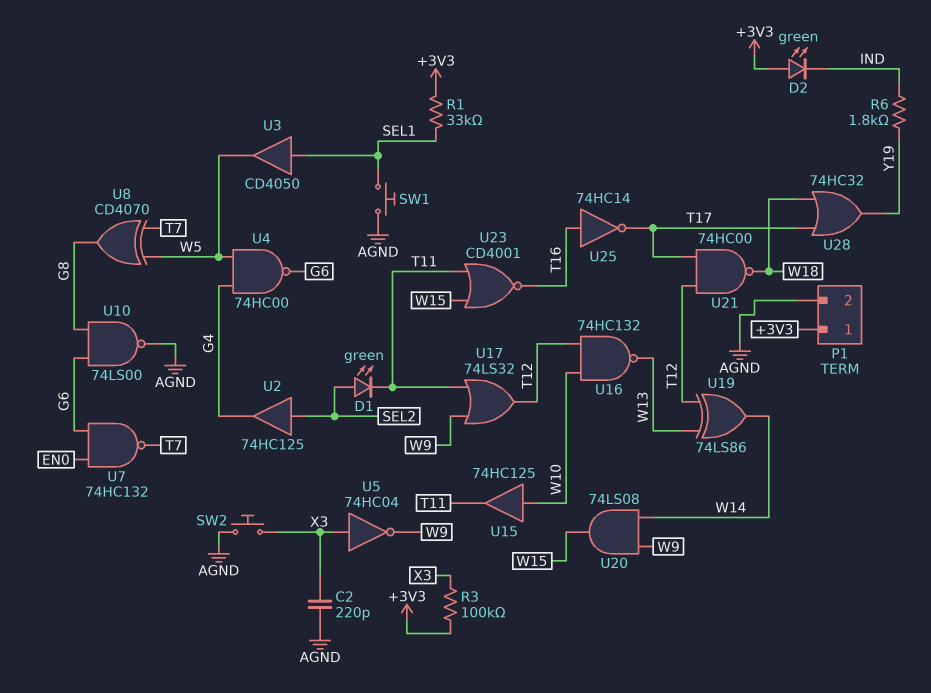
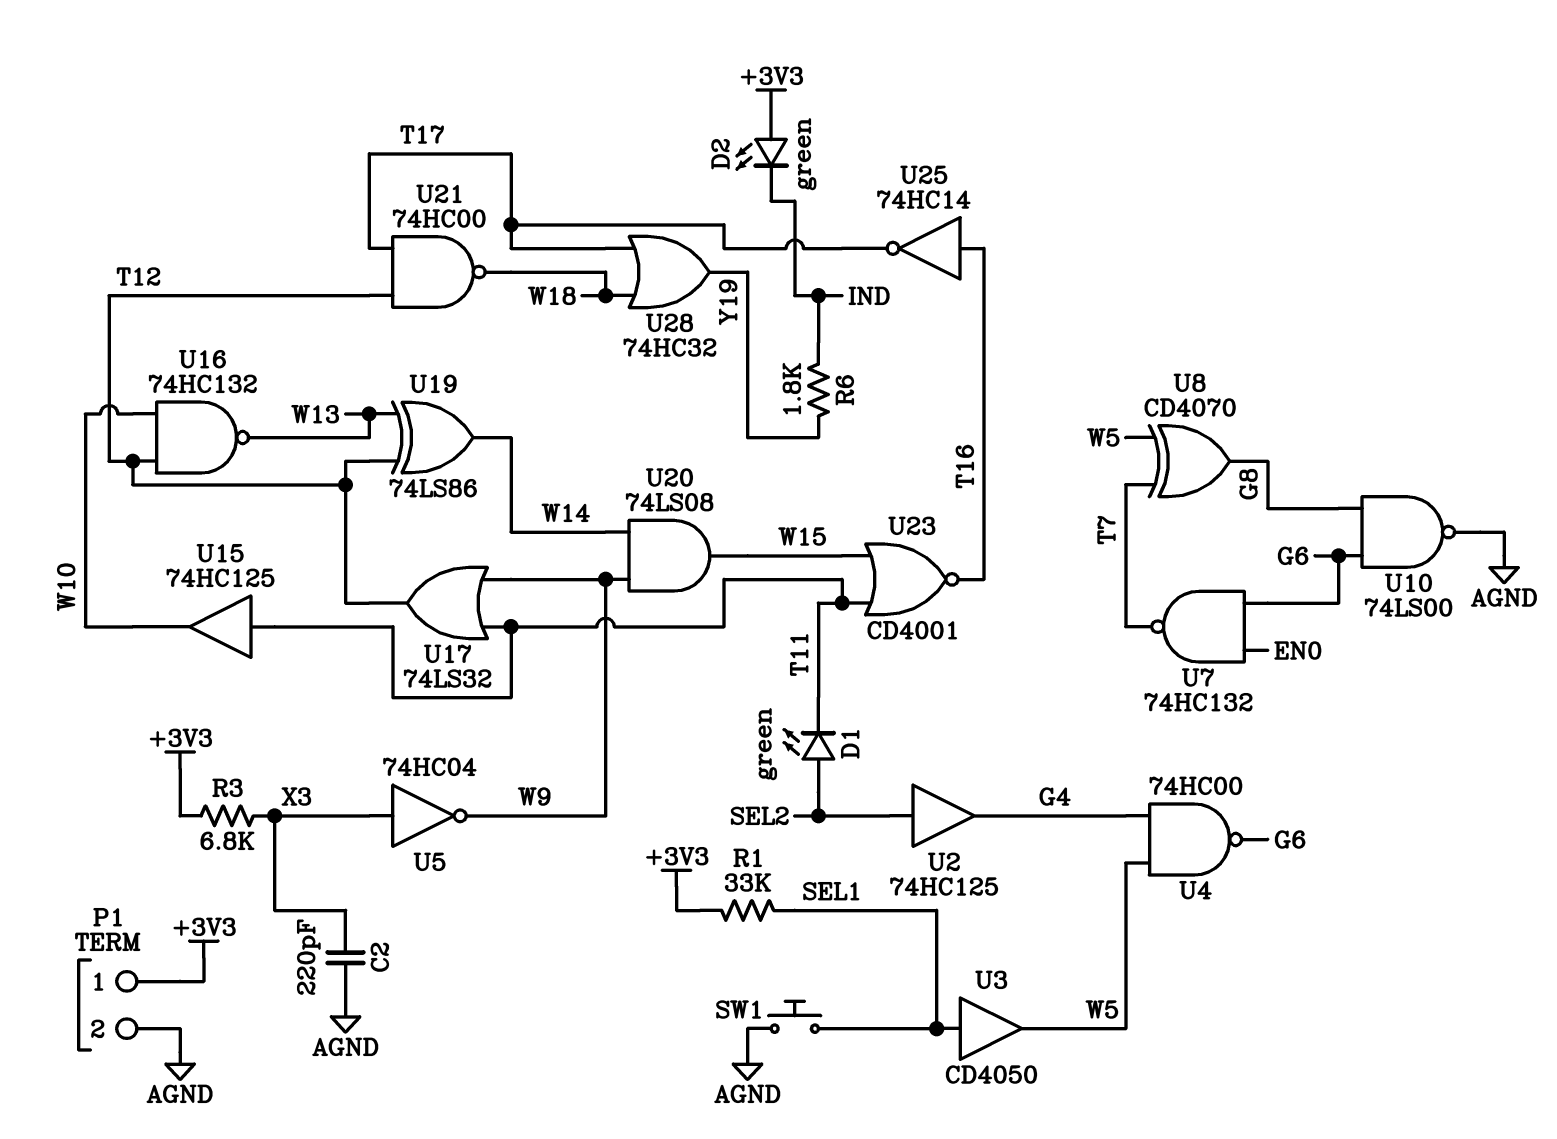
R3: 100k (+3V3, X3) -> 6.8k (+3V3, X3)
SW2: button (AGND, X3) -> none
U15: buffer 74HC125 (in W10, out T11) -> buffer 74HC125 (in T11, out W10)

